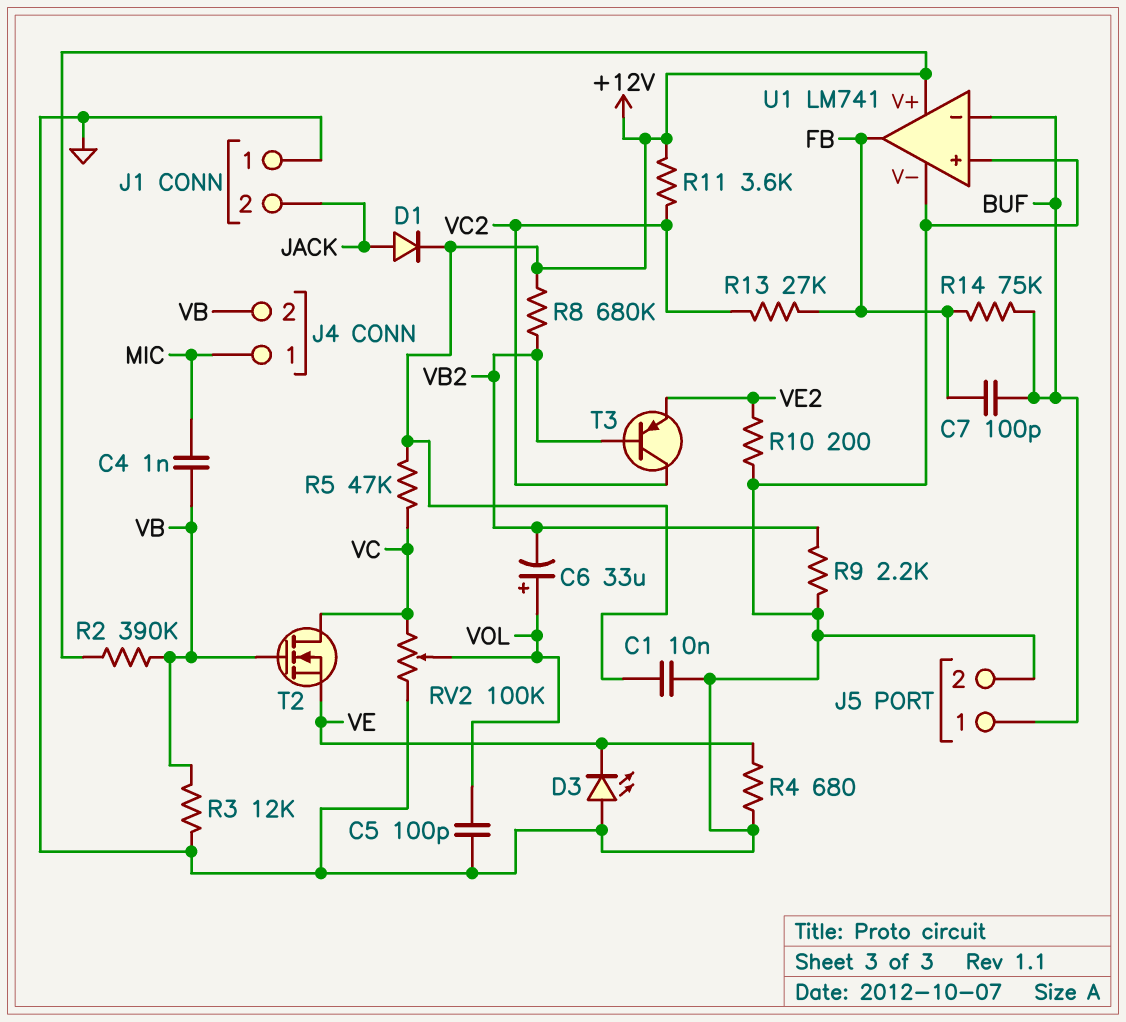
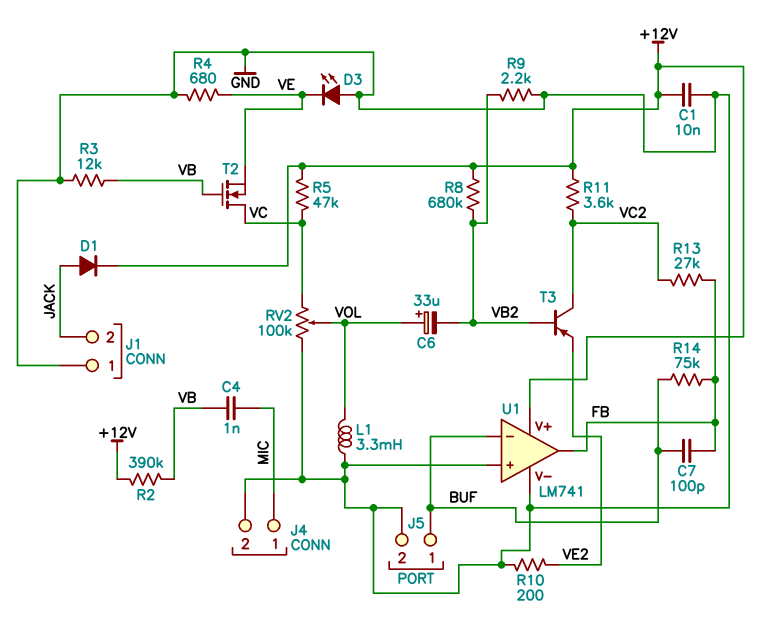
C5: 100pF (GND, VOL) -> none
J4 pin 2: VB -> GND
L1: none -> 3.3mH (GND, VOL)

